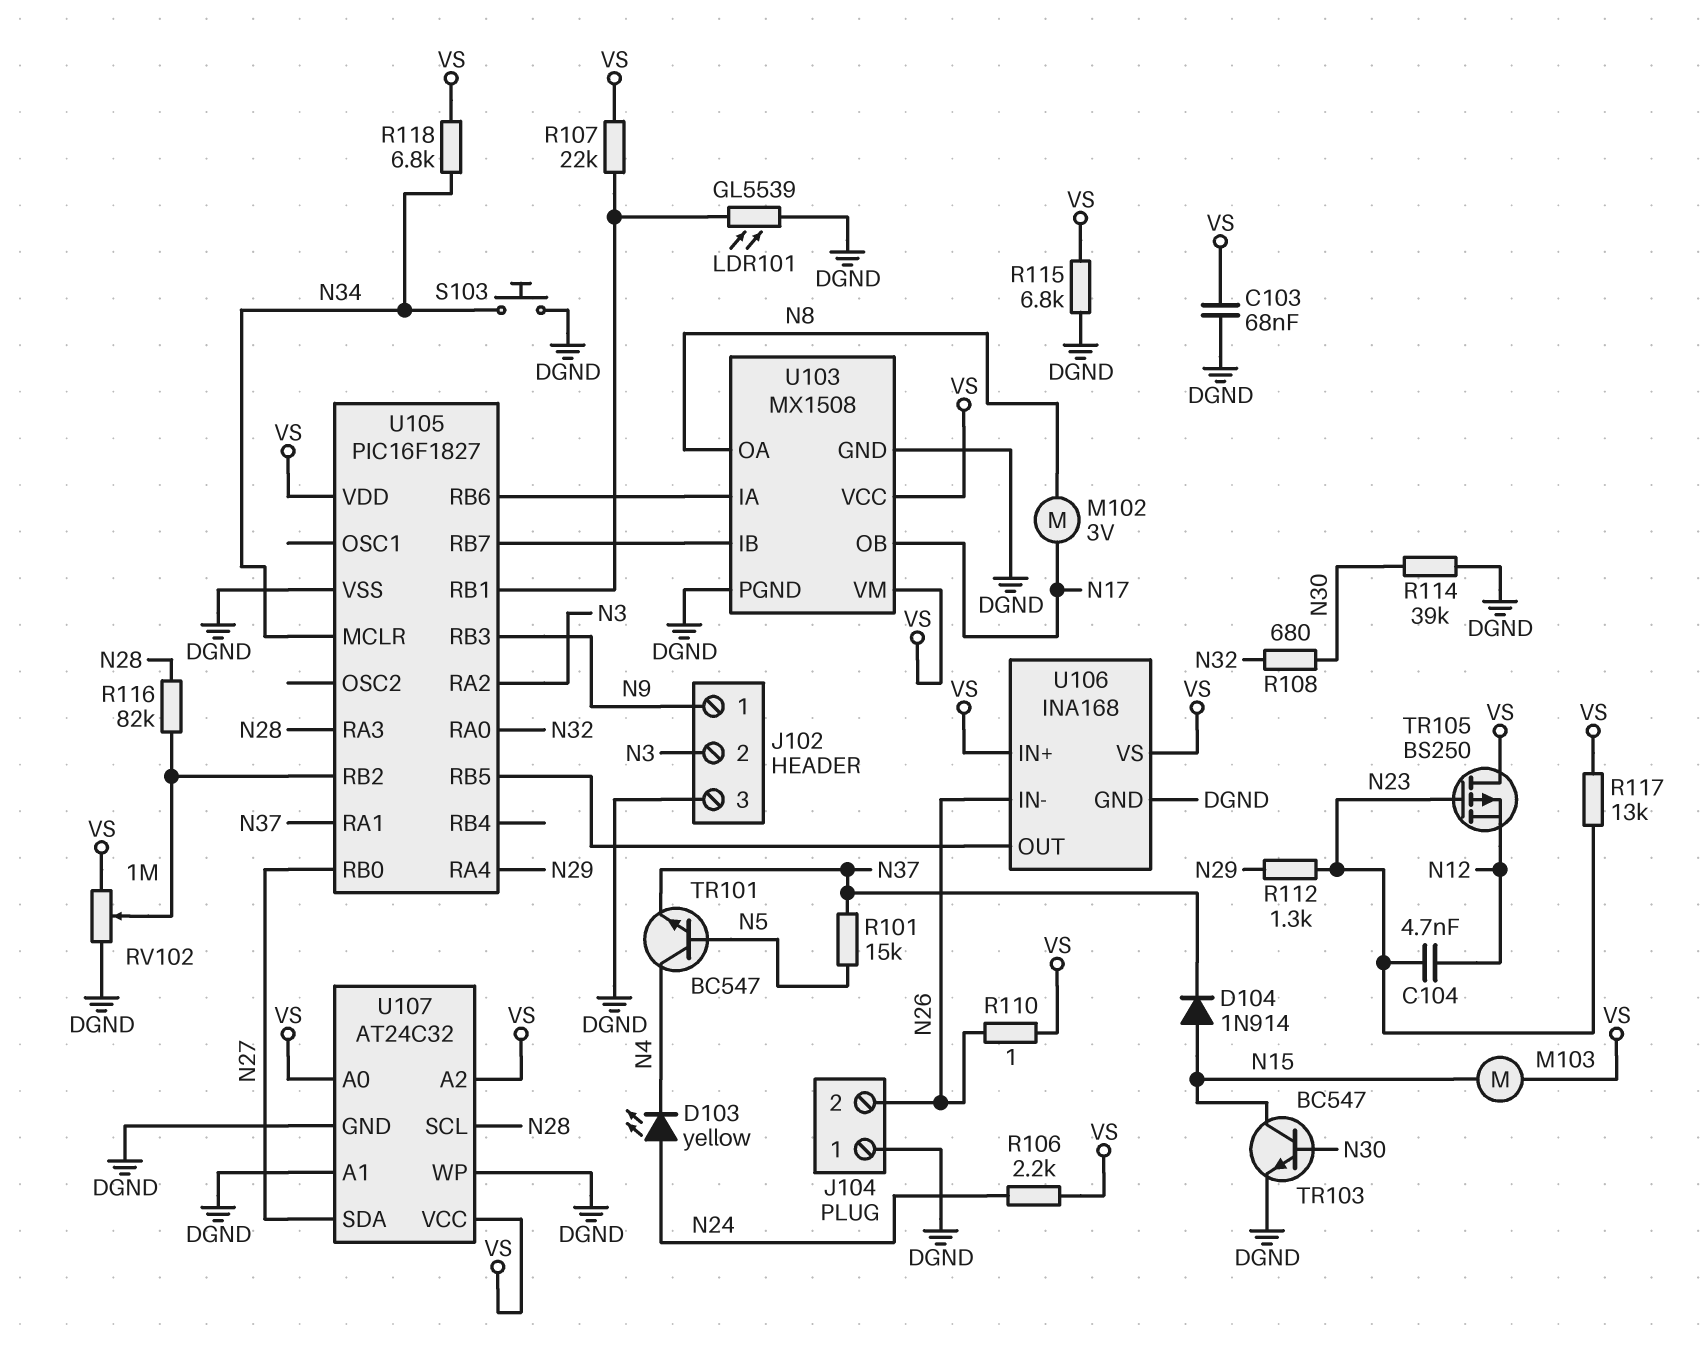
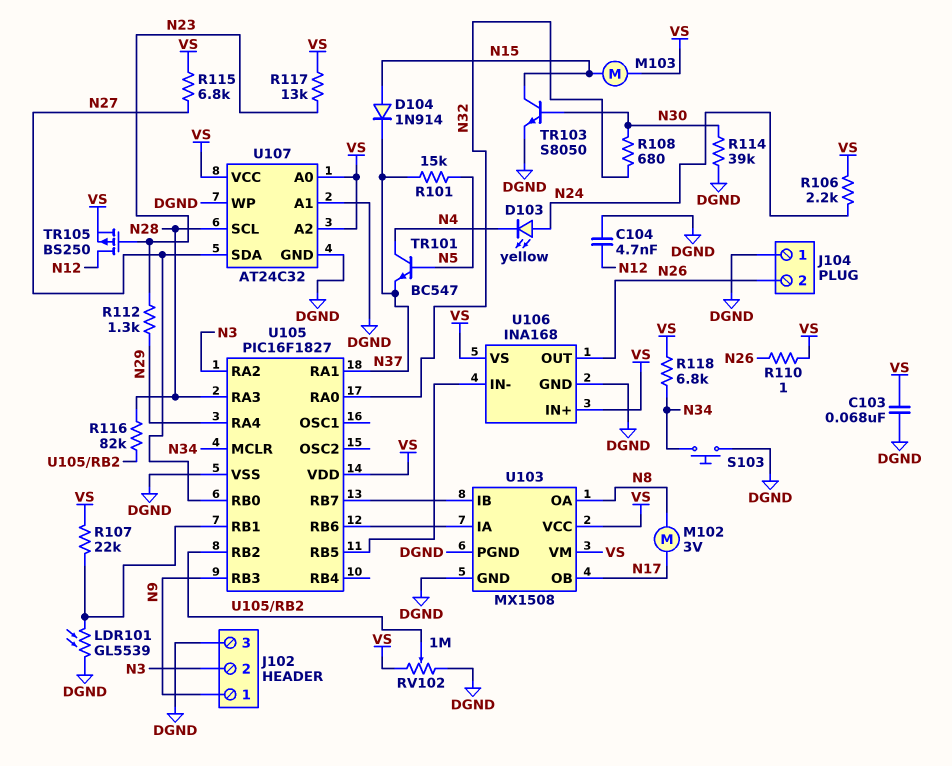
C104: 4.7nF (N12, N23) -> 4.7nF (DGND, N12)
R115: 6.8k (DGND, VS) -> 6.8k (N27, VS)
TR103: NPN BC547 (B N30, C N15, E DGND) -> NPN S8050 (B N30, C N15, E DGND)
TR105: PMOS BS250 (G N23, D VS, S N12) -> PMOS BS250 (G N23, D N12, S VS)
U106 pin IN-: N26 -> U105/RB5
U106 pin OUT: U105/RB5 -> N26

